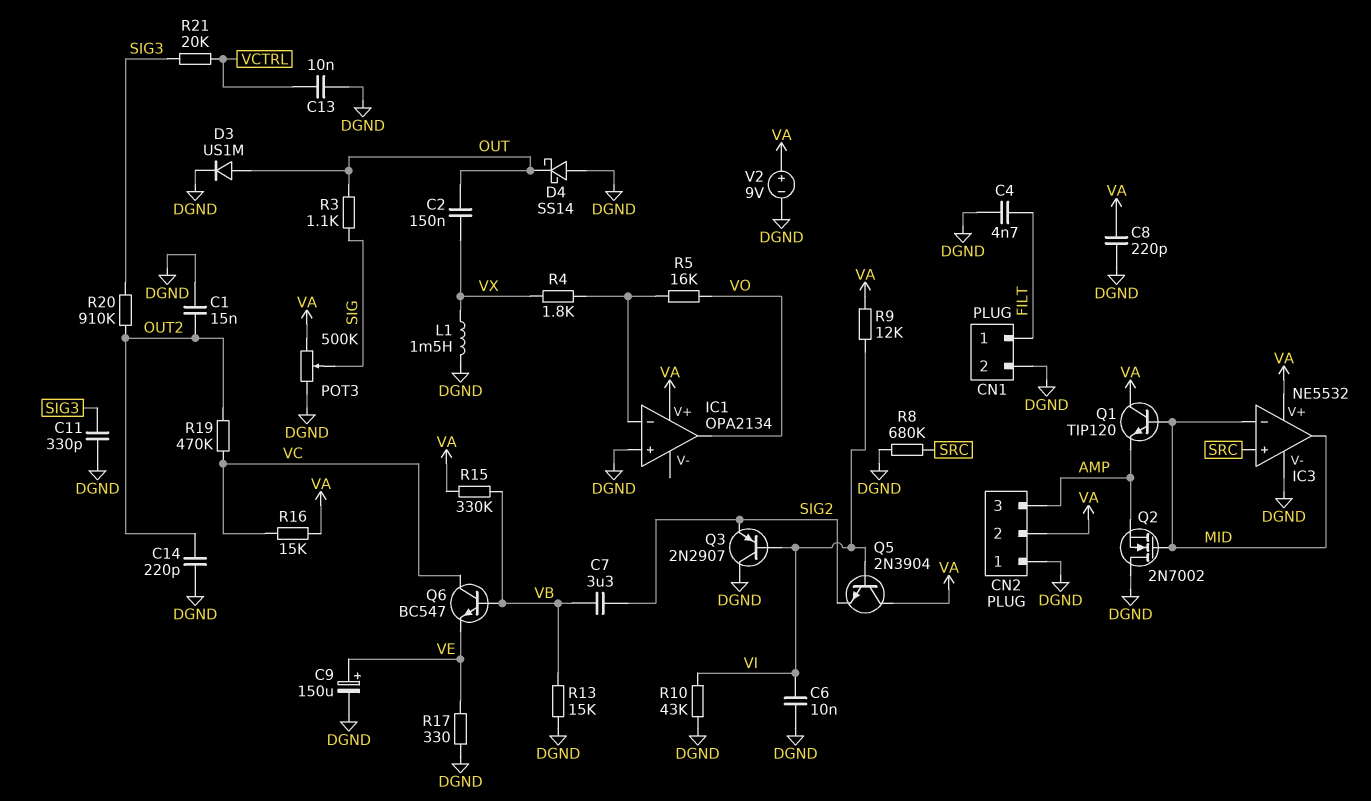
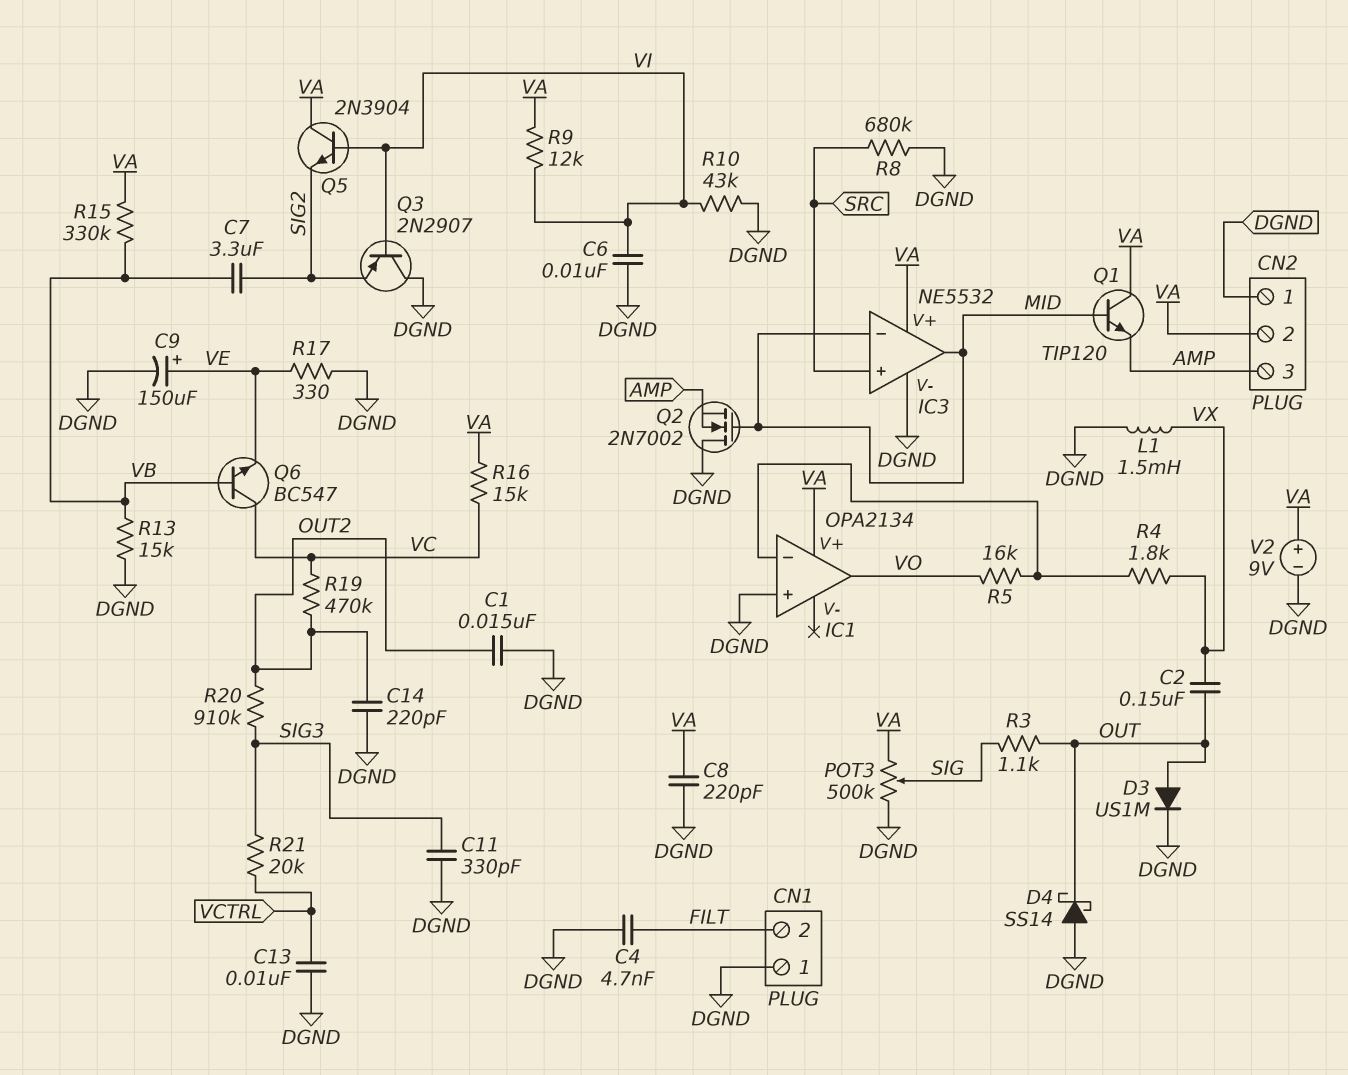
CN1 pin 1: FILT -> DGND
CN1 pin 2: DGND -> FILT

